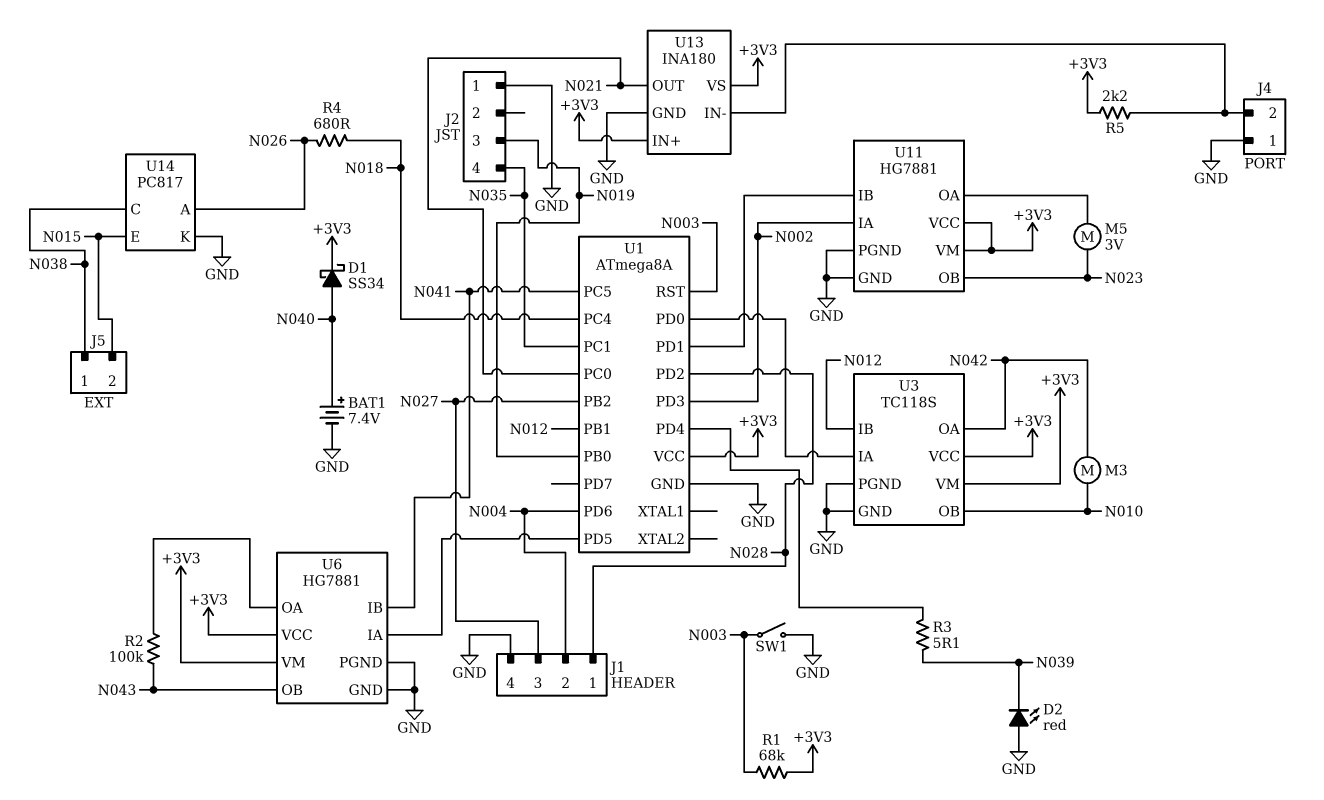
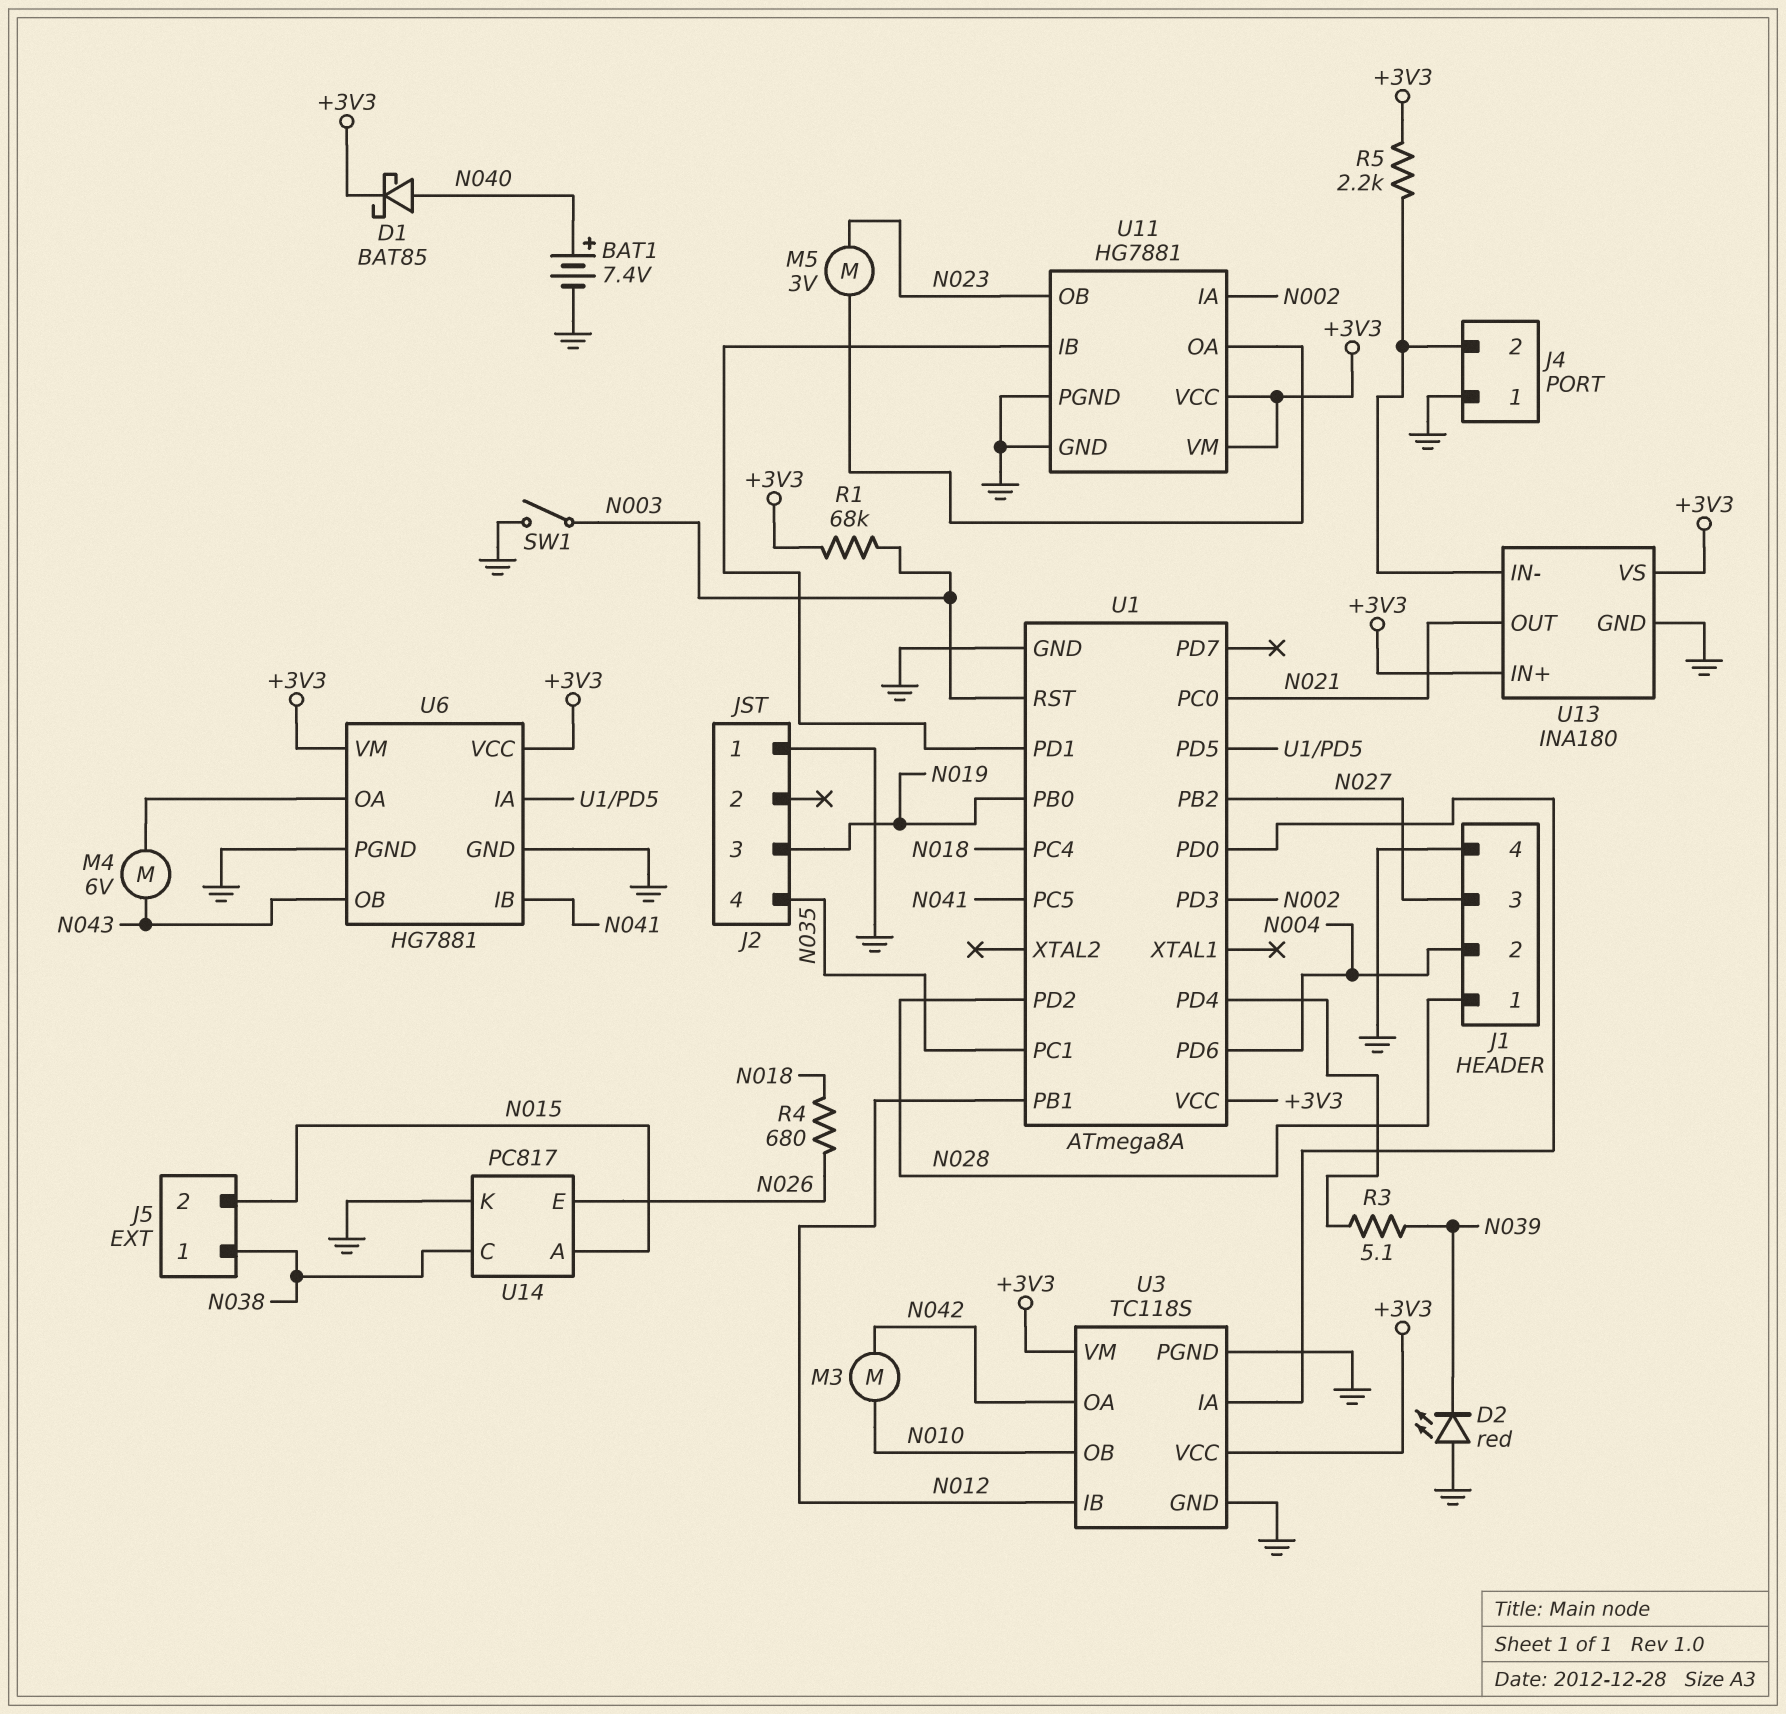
D1: schottky SS34 (A N040, K +3V3) -> schottky BAT85 (A N040, K +3V3)
M4: none -> motor 6V (N043, U6/OA)
R2: 100k (N043, U6/OA) -> none
U14 pin A: N026 -> N015
U14 pin E: N015 -> N026

